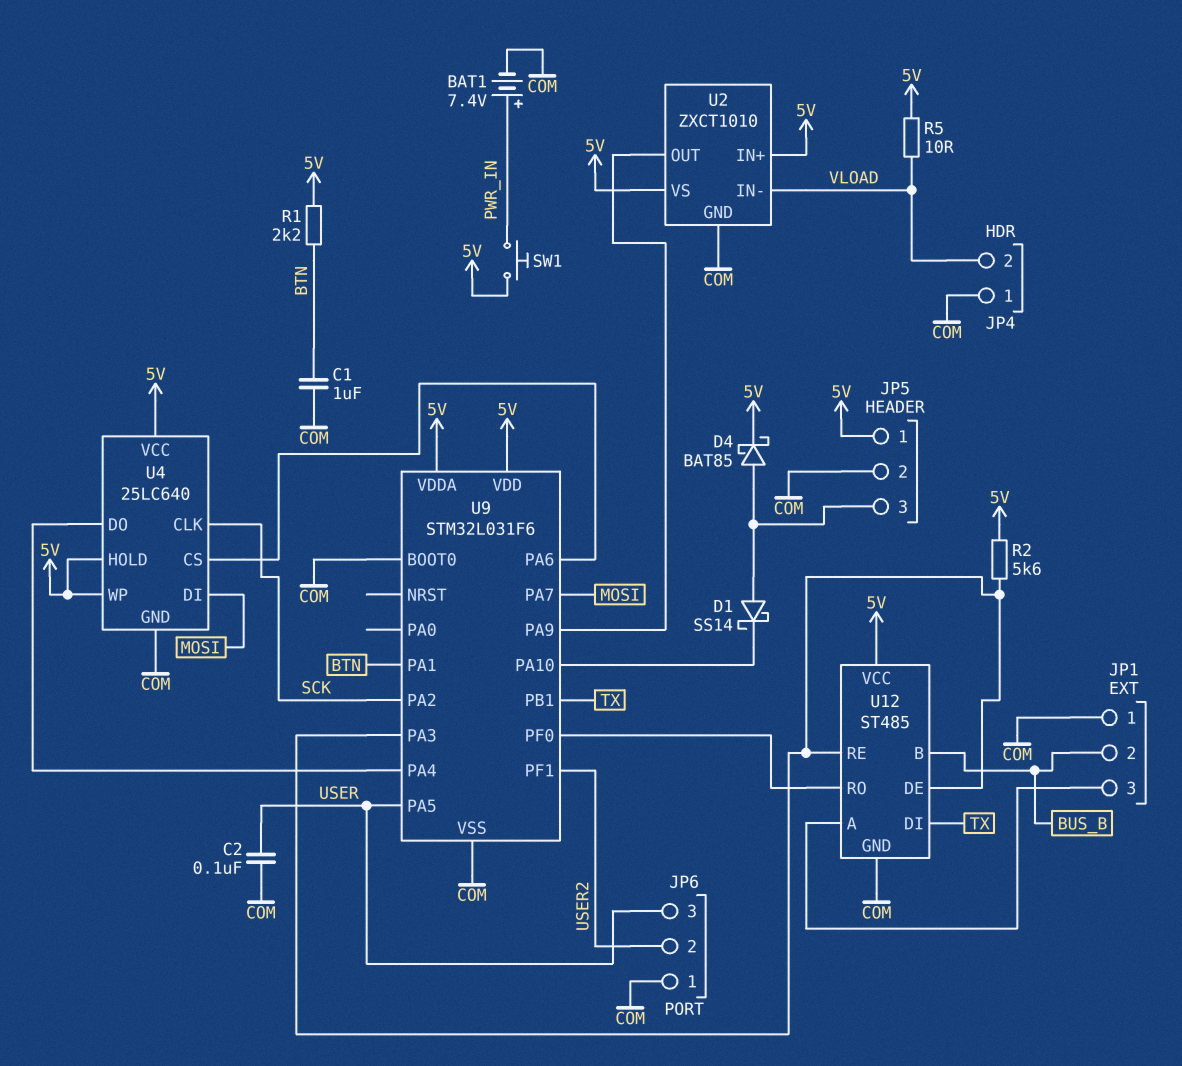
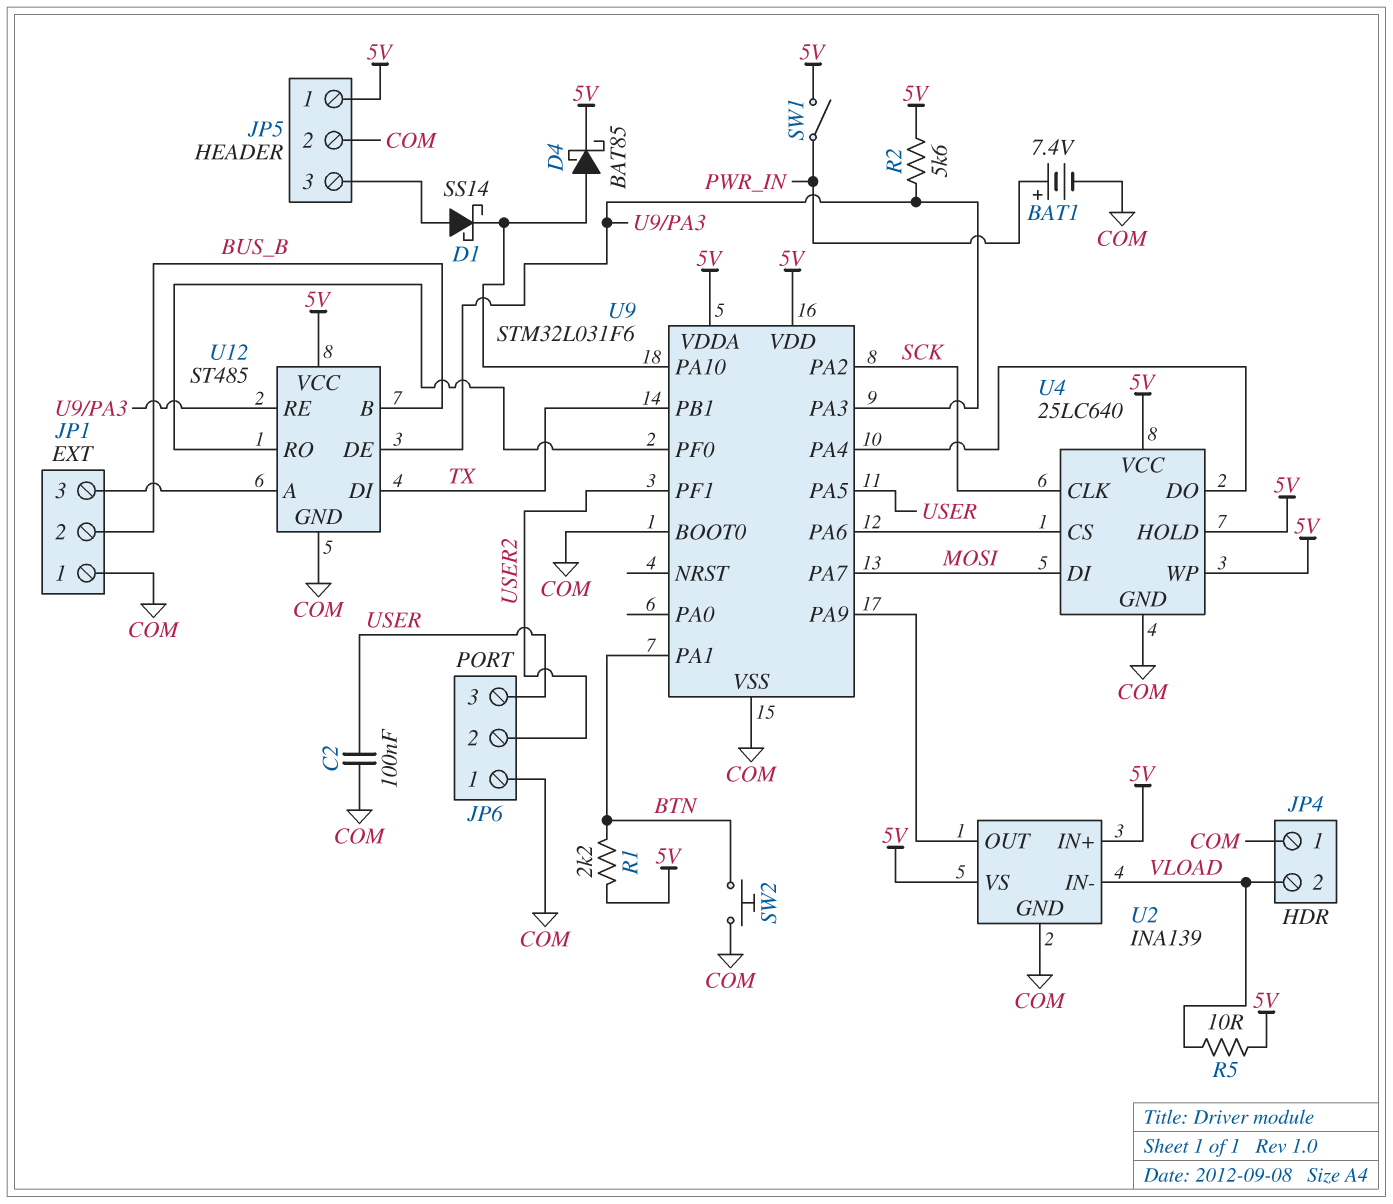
C1: 1uF (BTN, COM) -> none
D4: schottky BAT85 (A JP5/3, K 5V) -> schottky BAT85 (A U9/PA10, K 5V)
SW1: button (5V, PWR_IN) -> switch (5V, PWR_IN)
SW2: none -> button (BTN, COM)
U2: ZXCT1010 -> INA139

